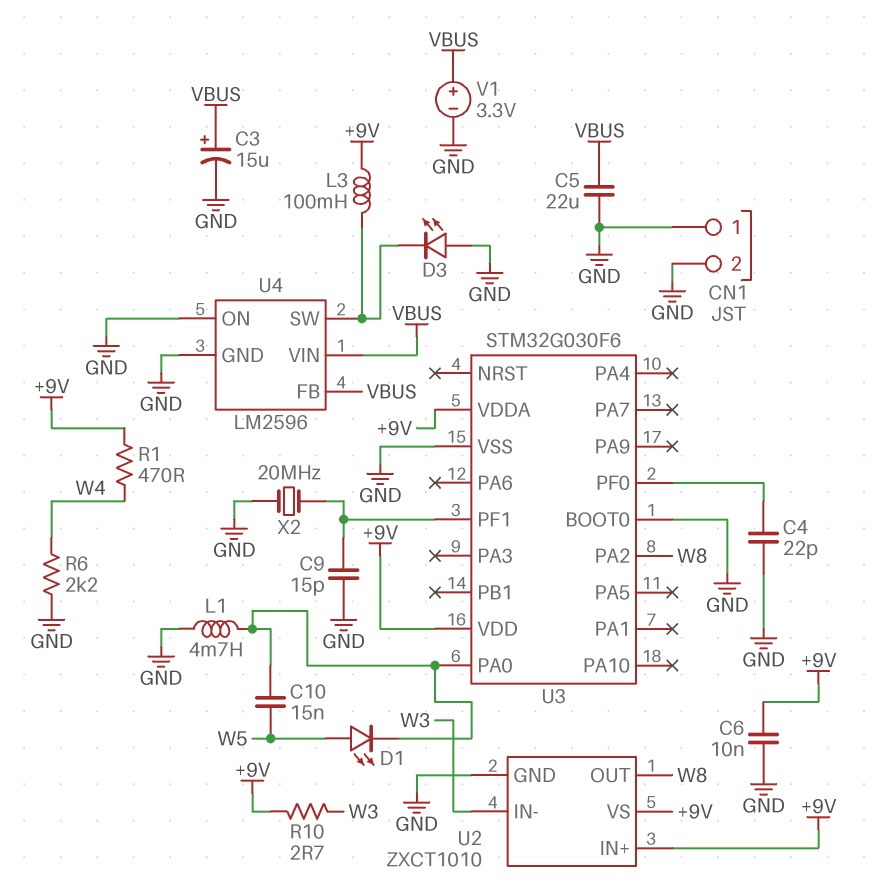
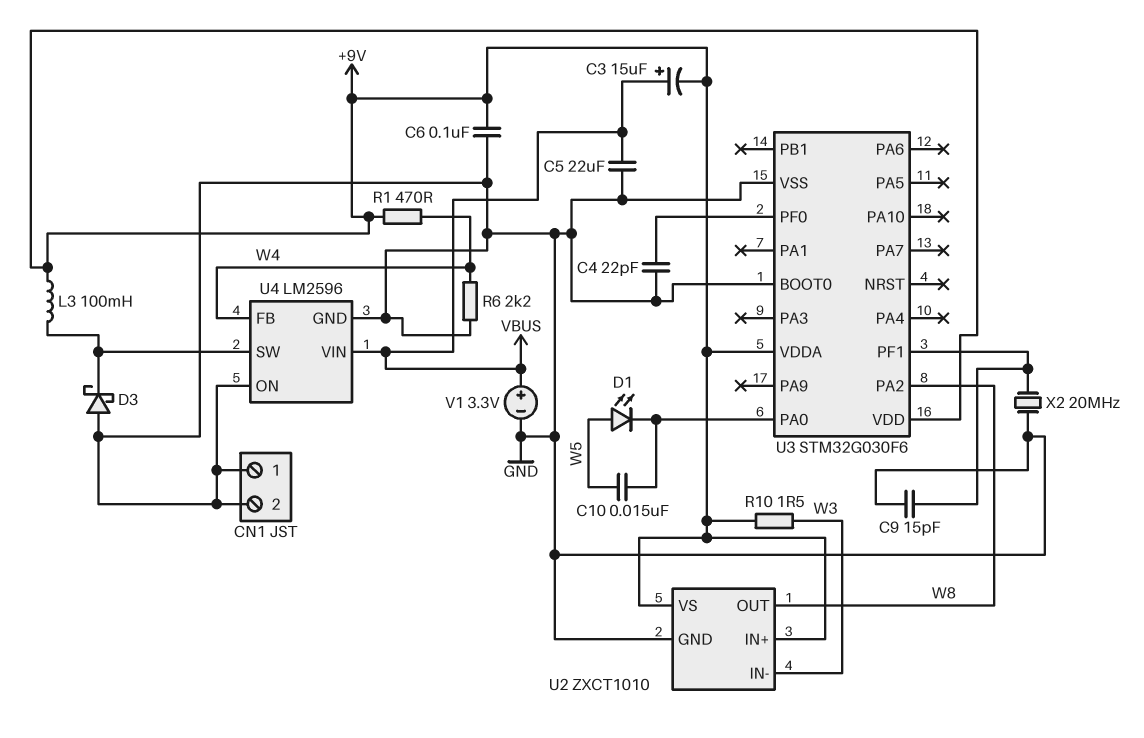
C3: 15uF (plus VBUS, minus GND) -> 15uF (plus VBUS, minus +9V)
C6: 10nF (+9V, GND) -> 100nF (+9V, GND)
D3: LED (A GND, K U4/SW) -> schottky (A GND, K U4/SW)
L1: 4.7mH (GND, U3/PA0) -> none
R10: 2.7 (+9V, W3) -> 1.5 (+9V, W3)
U4 pin FB: VBUS -> W4

